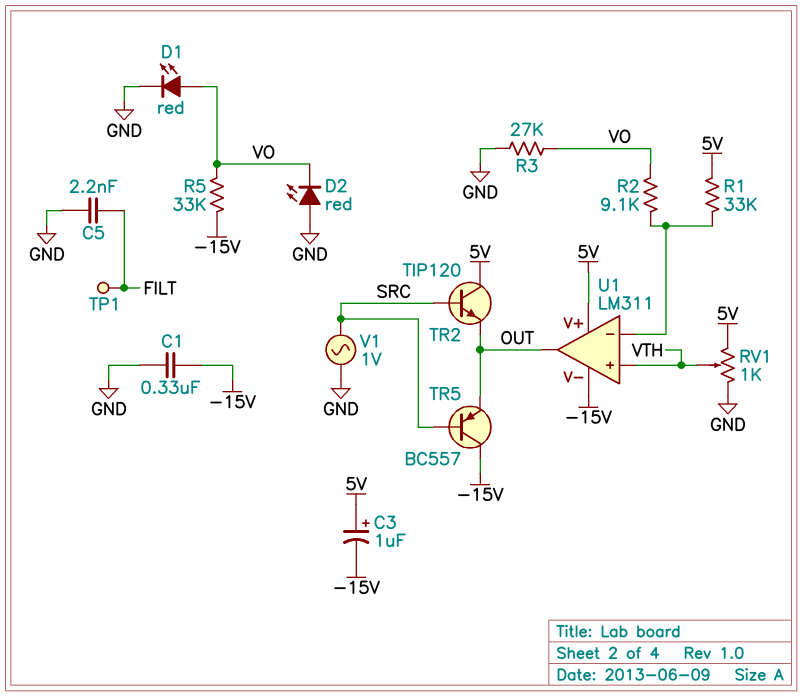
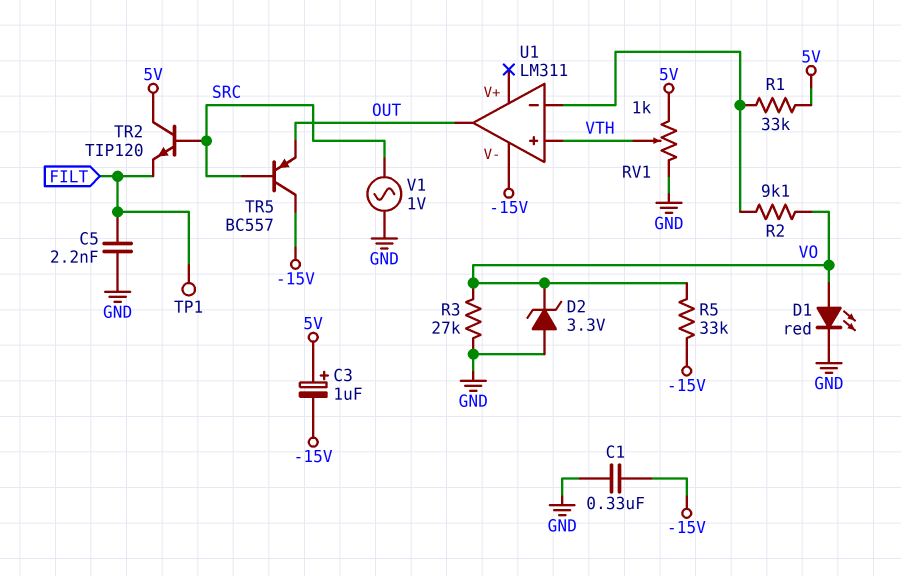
D2: LED red (A GND, K VO) -> zener 3.3V (A GND, K VO)
TR2: NPN TIP120 (B SRC, C 5V, E OUT) -> NPN TIP120 (B SRC, C 5V, E FILT)
U1 pin V+: 5V -> none

